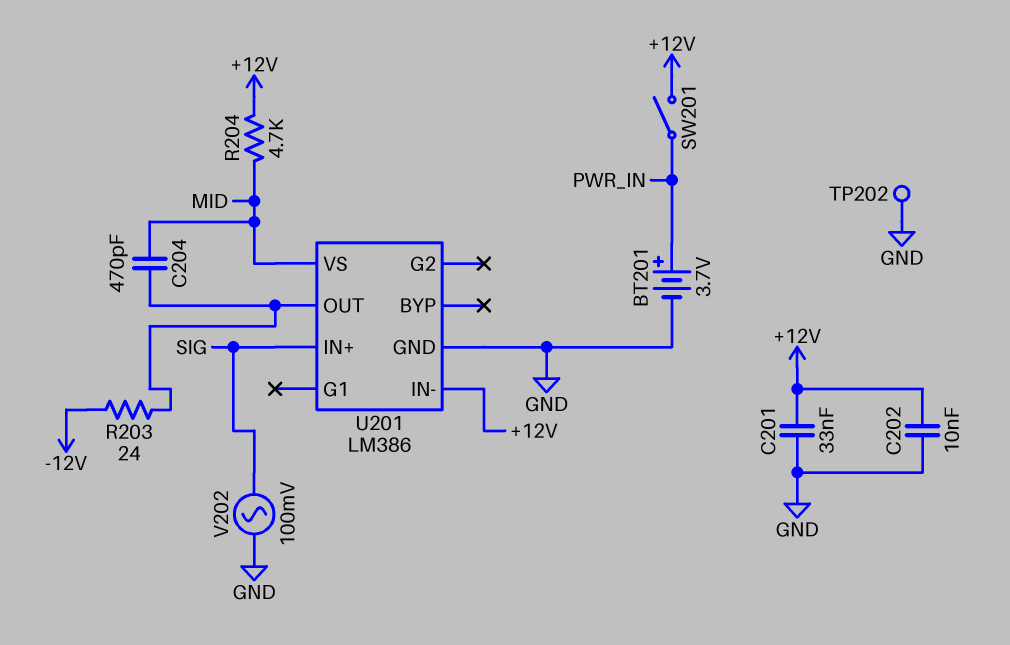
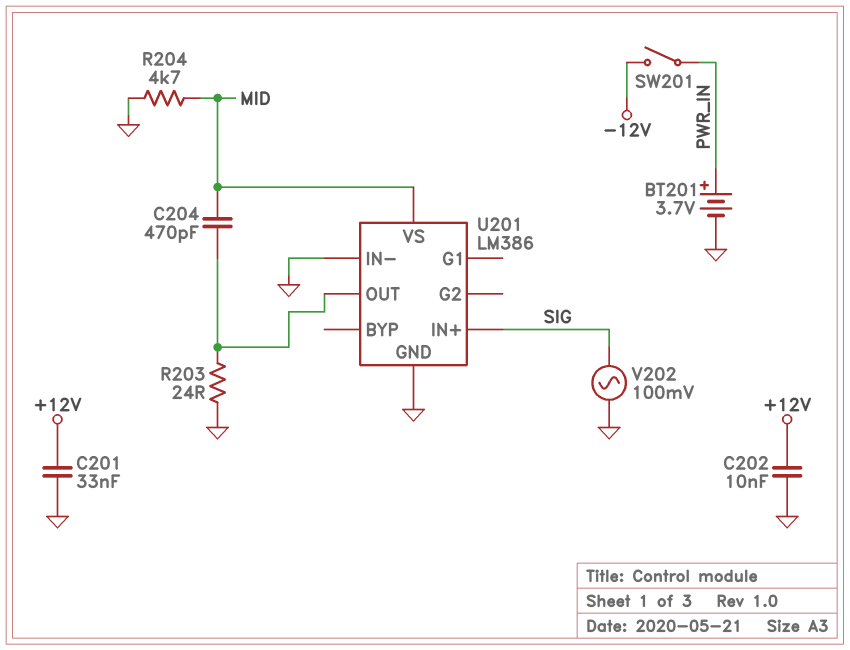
R203: 24 (-12V, U201/OUT) -> 24 (GND, U201/OUT)
R204: 4.7k (+12V, MID) -> 4.7k (GND, MID)
SW201: switch (+12V, PWR_IN) -> switch (-12V, PWR_IN)
TP202: test point (GND) -> none
U201 pin IN-: +12V -> GND

